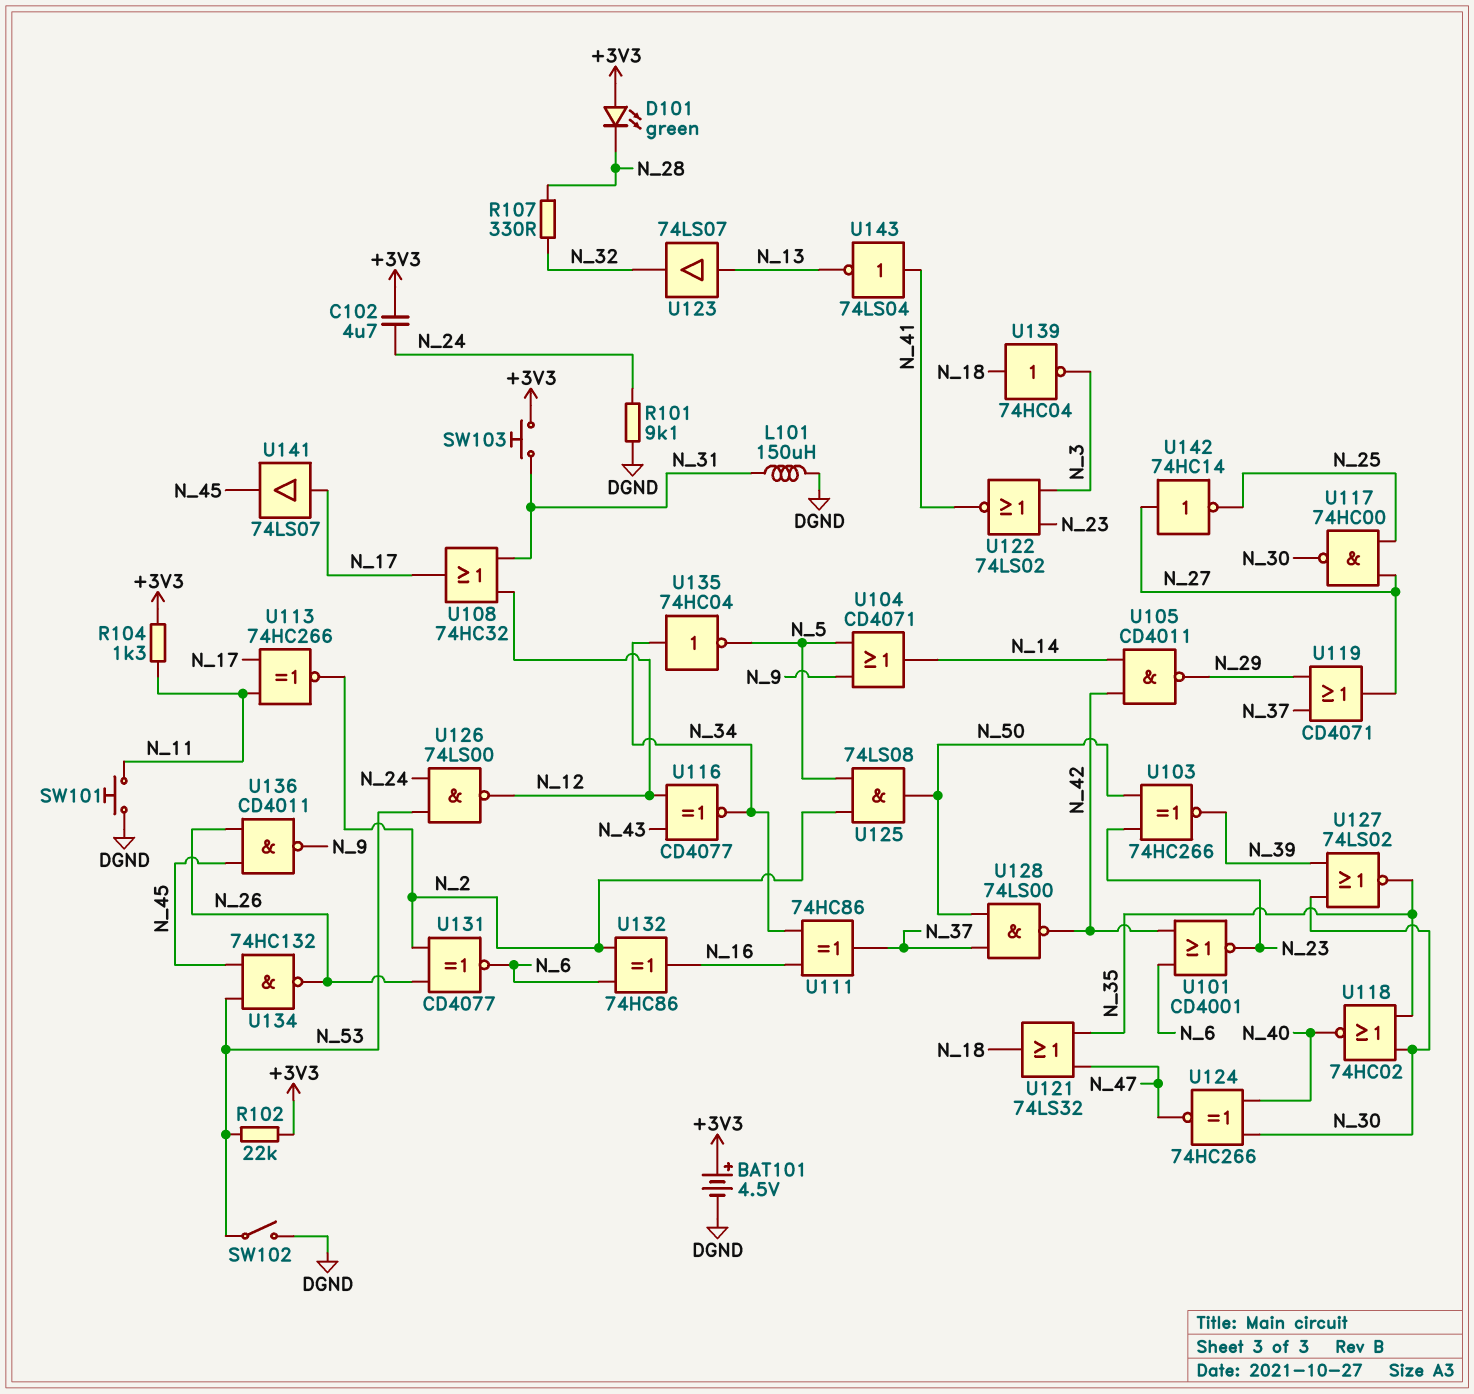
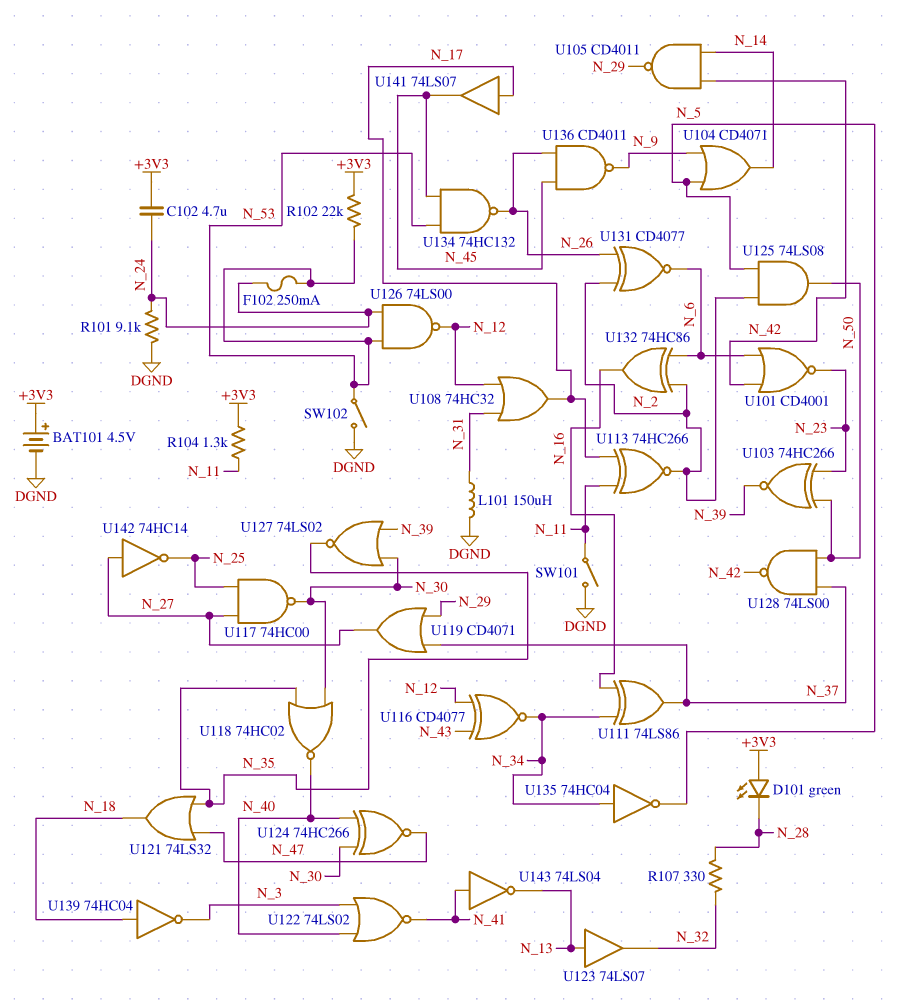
F102: none -> 250mA (N_24, N_53)
SW101: button (DGND, N_11) -> switch (DGND, N_11)
SW103: button (+3V3, N_31) -> none
U111: XOR 74HC86 (in N_16, in N_34, out N_37) -> XOR 74LS86 (in N_16, in N_34, out N_37)
U122: NOR 74LS02 (in N_3, in N_23, out N_41) -> NOR 74LS02 (in N_3, in N_40, out N_41)

